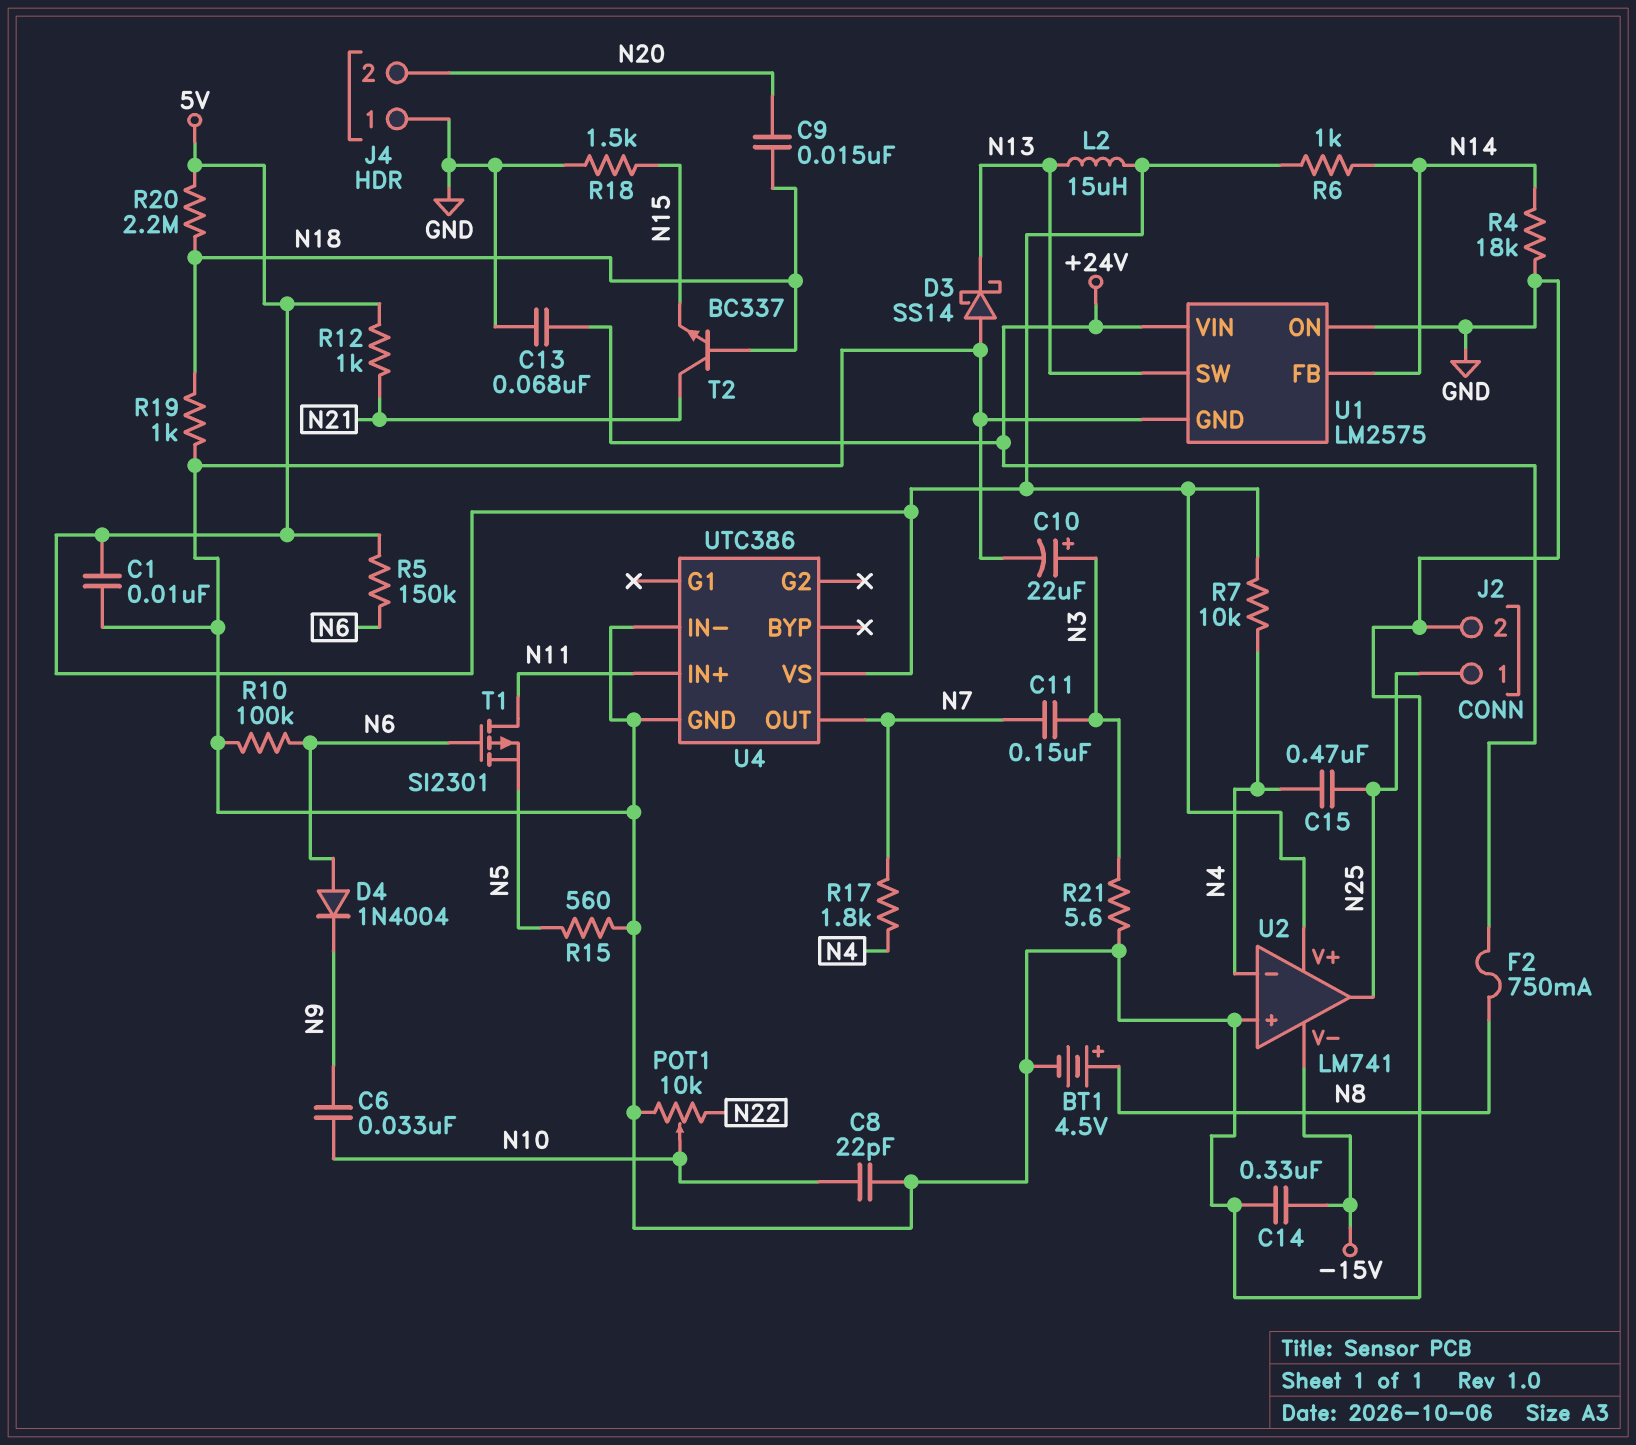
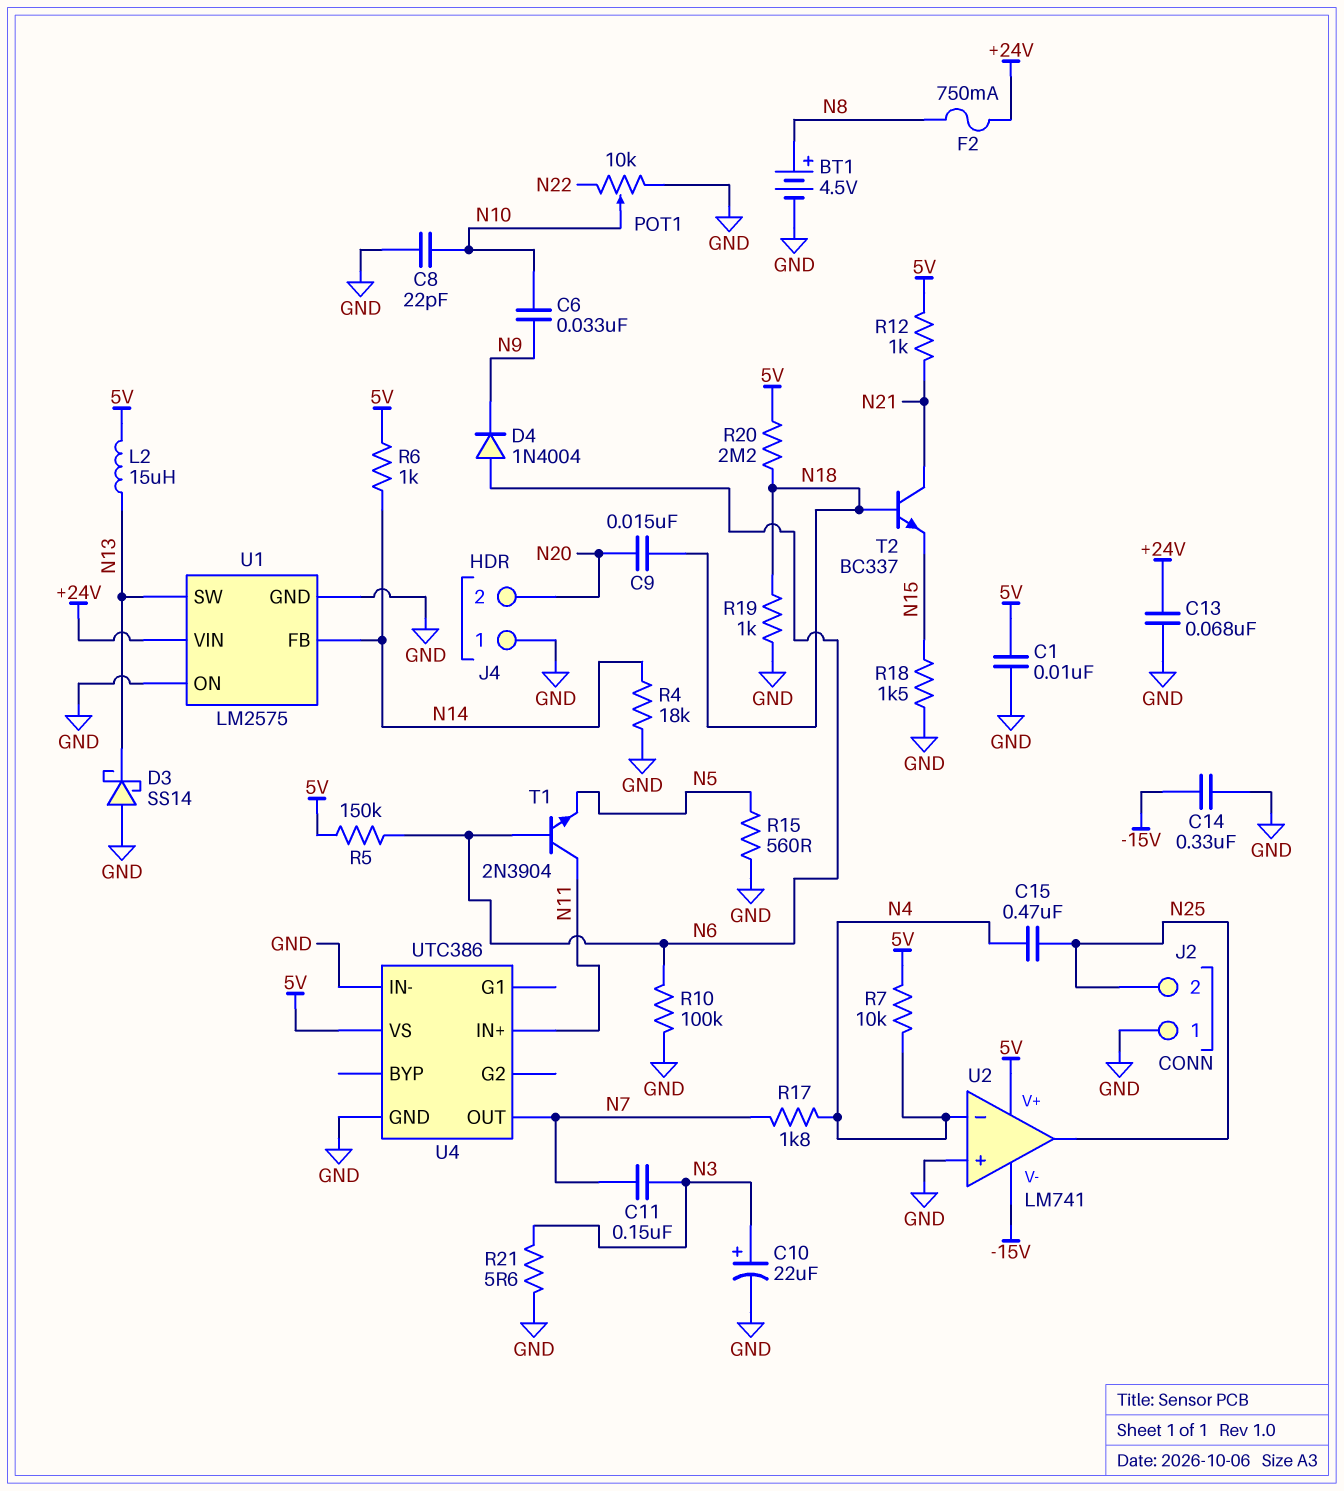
J2 pin 1: N25 -> GND
J2 pin 2: GND -> N25
T1: PMOS SI2301 (G N6, D N11, S N5) -> NPN 2N3904 (B N6, C N11, E N5)

